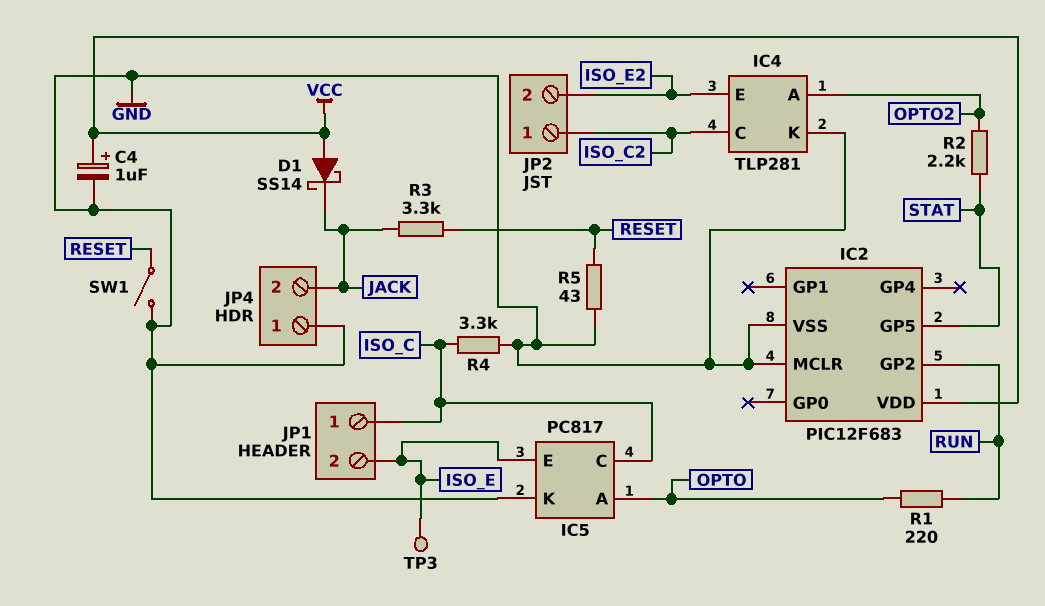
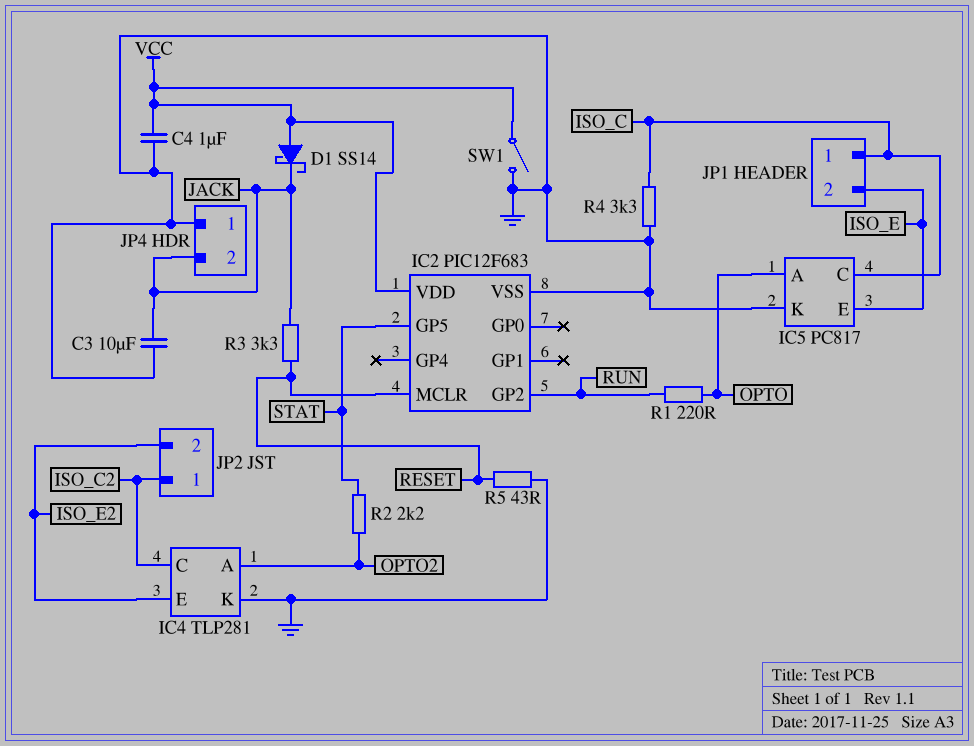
C3: none -> 10uF (GND, JACK)
C4: 1uF (plus VCC, minus GND) -> 1uF (GND, VCC)
IC2 pin MCLR: GND -> RESET
SW1: switch (GND, RESET) -> switch (GND, VCC)
TP3: test point (ISO_E) -> none

